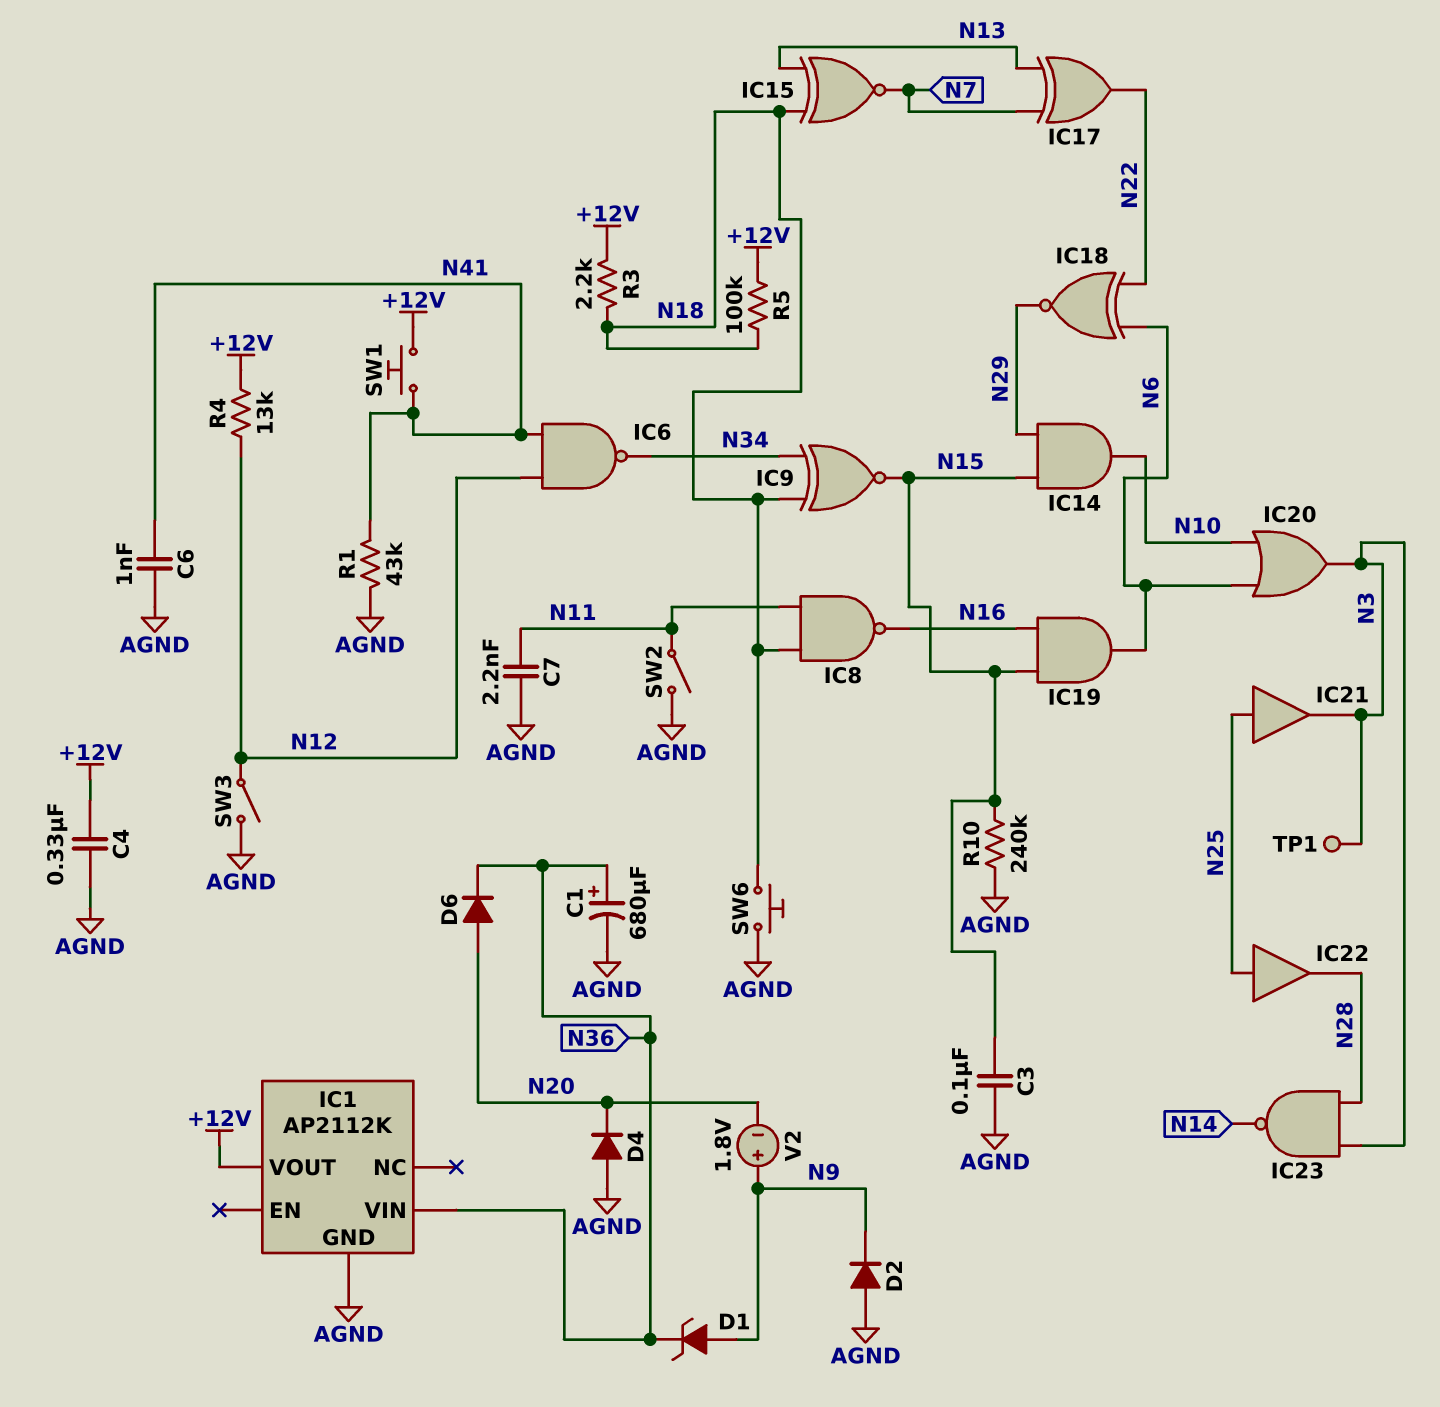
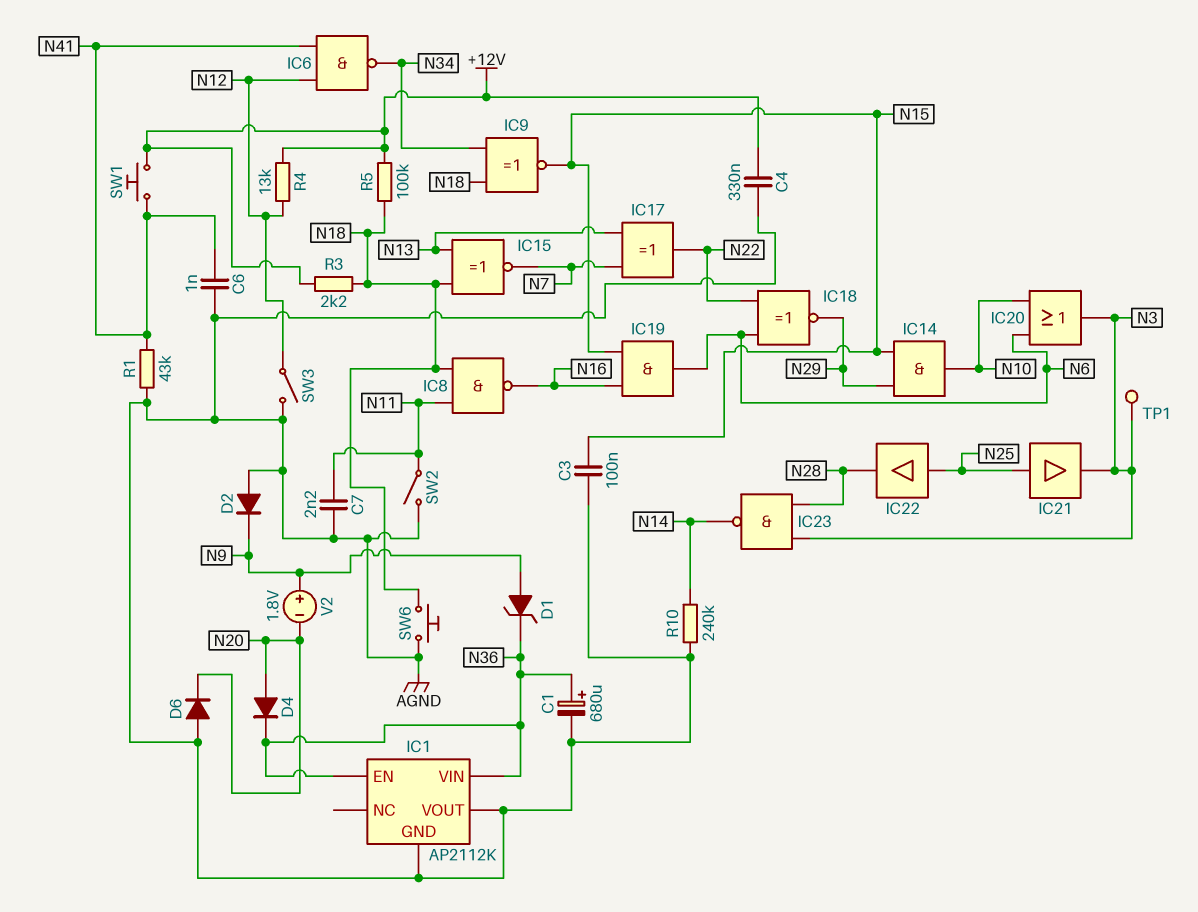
D4: diode (A AGND, K N20) -> diode (A N20, K N36)
D6: diode (A N20, K N36) -> diode (A AGND, K N20)
IC1 pin EN: none -> N36
IC1 pin VOUT: +12V -> AGND
R10: 240k (AGND, N15) -> 240k (AGND, N14)

